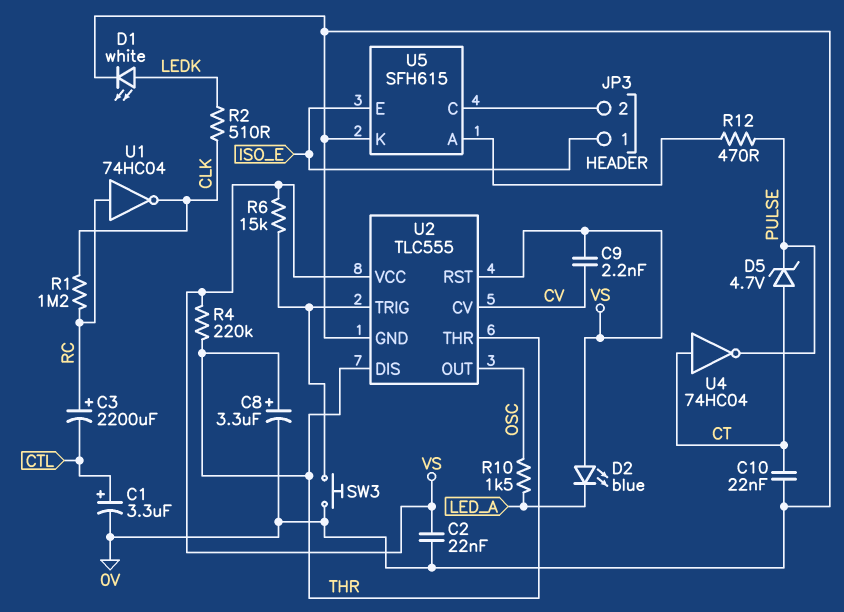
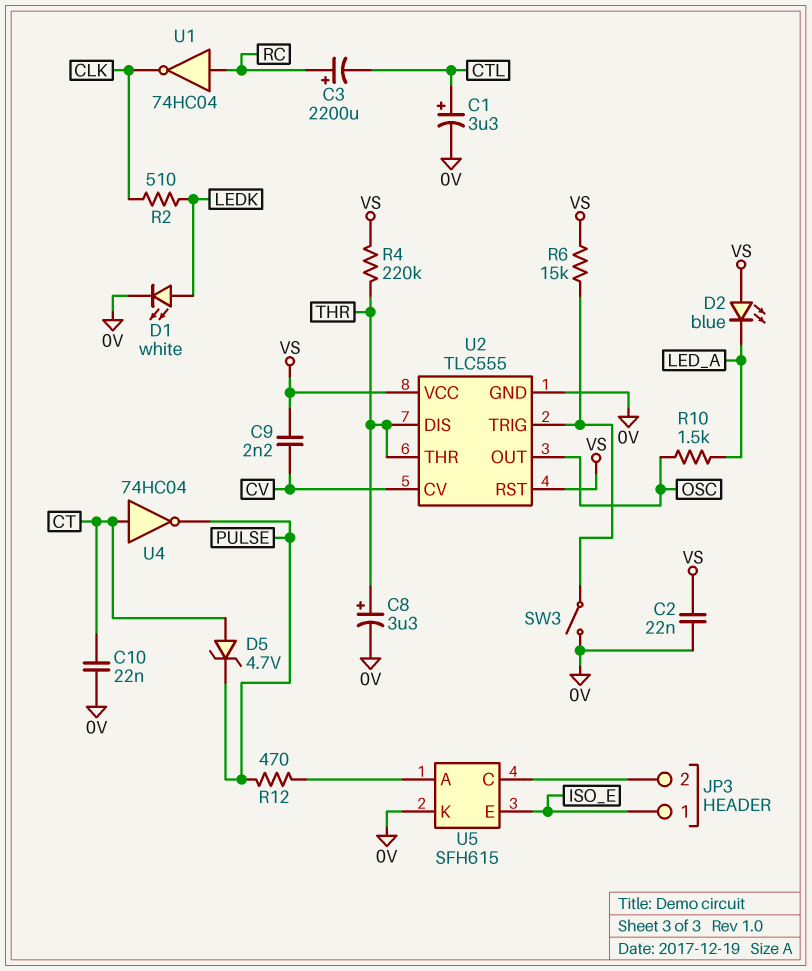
R1: 1.2M (CLK, RC) -> none
SW3: button (0V, U2/TRIG) -> switch (0V, U2/TRIG)

